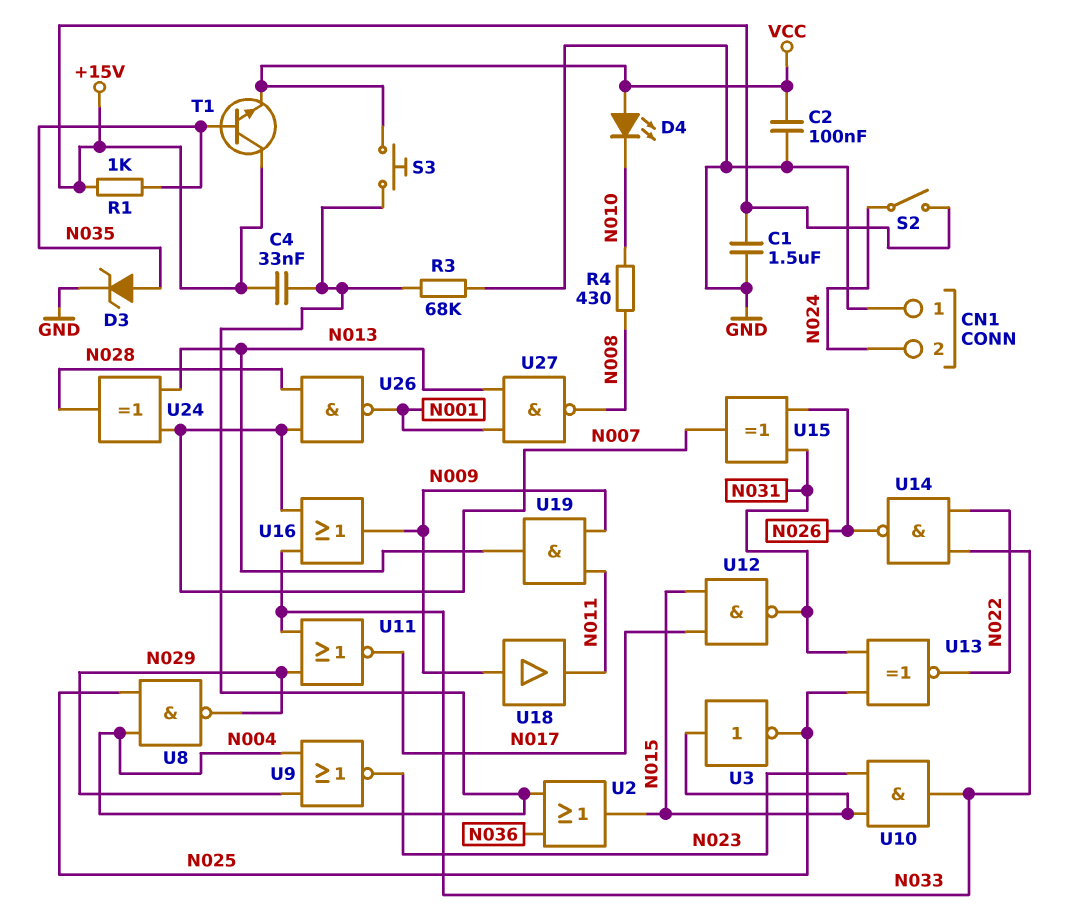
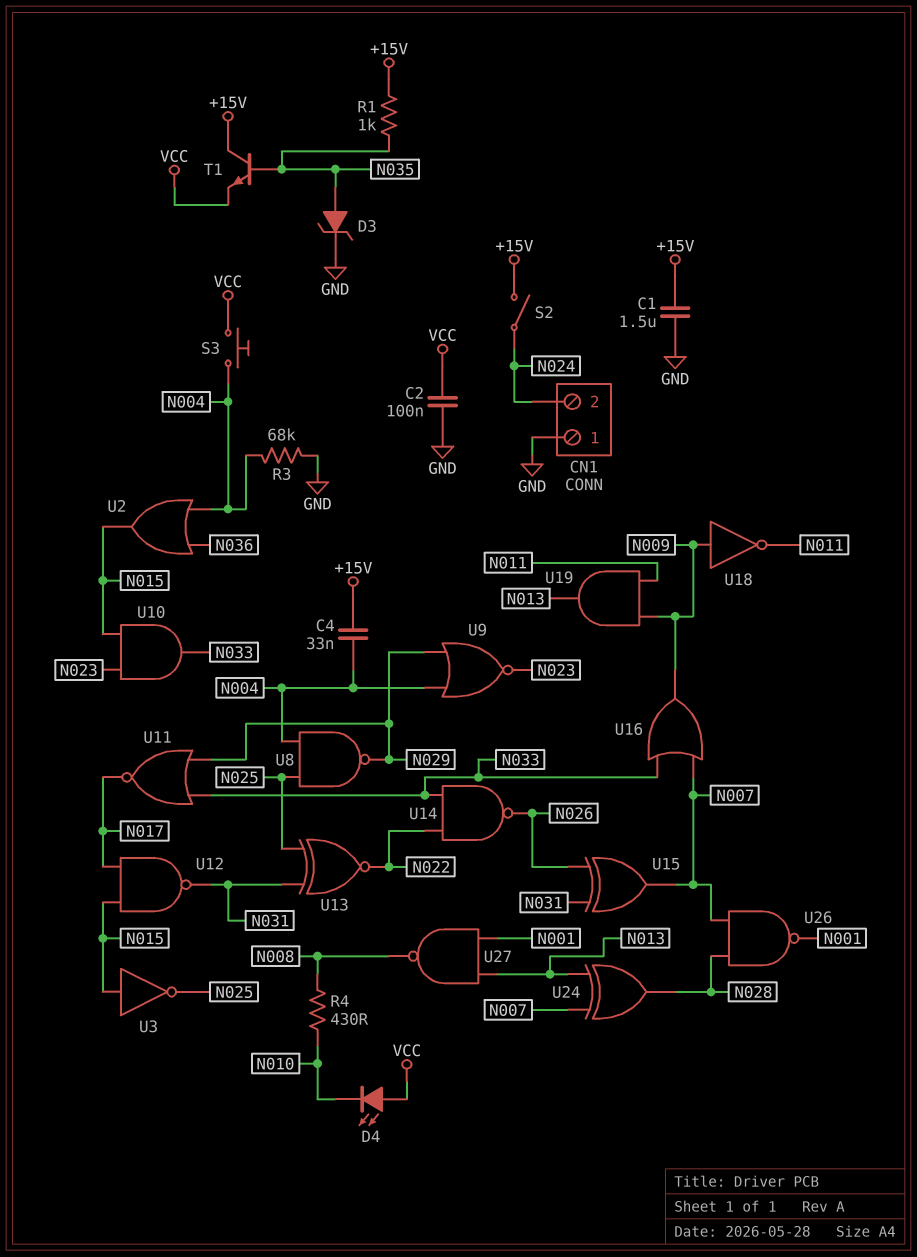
U18: buffer (in N009, out N011) -> NOT (in N009, out N011)

